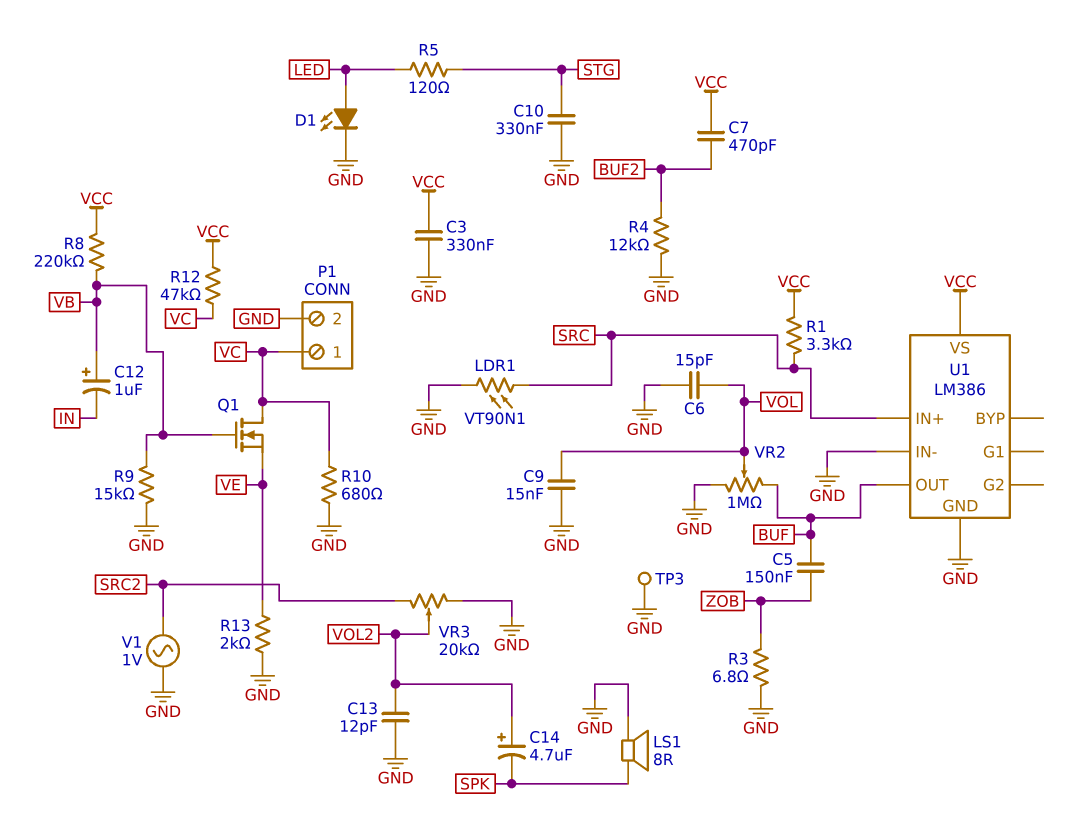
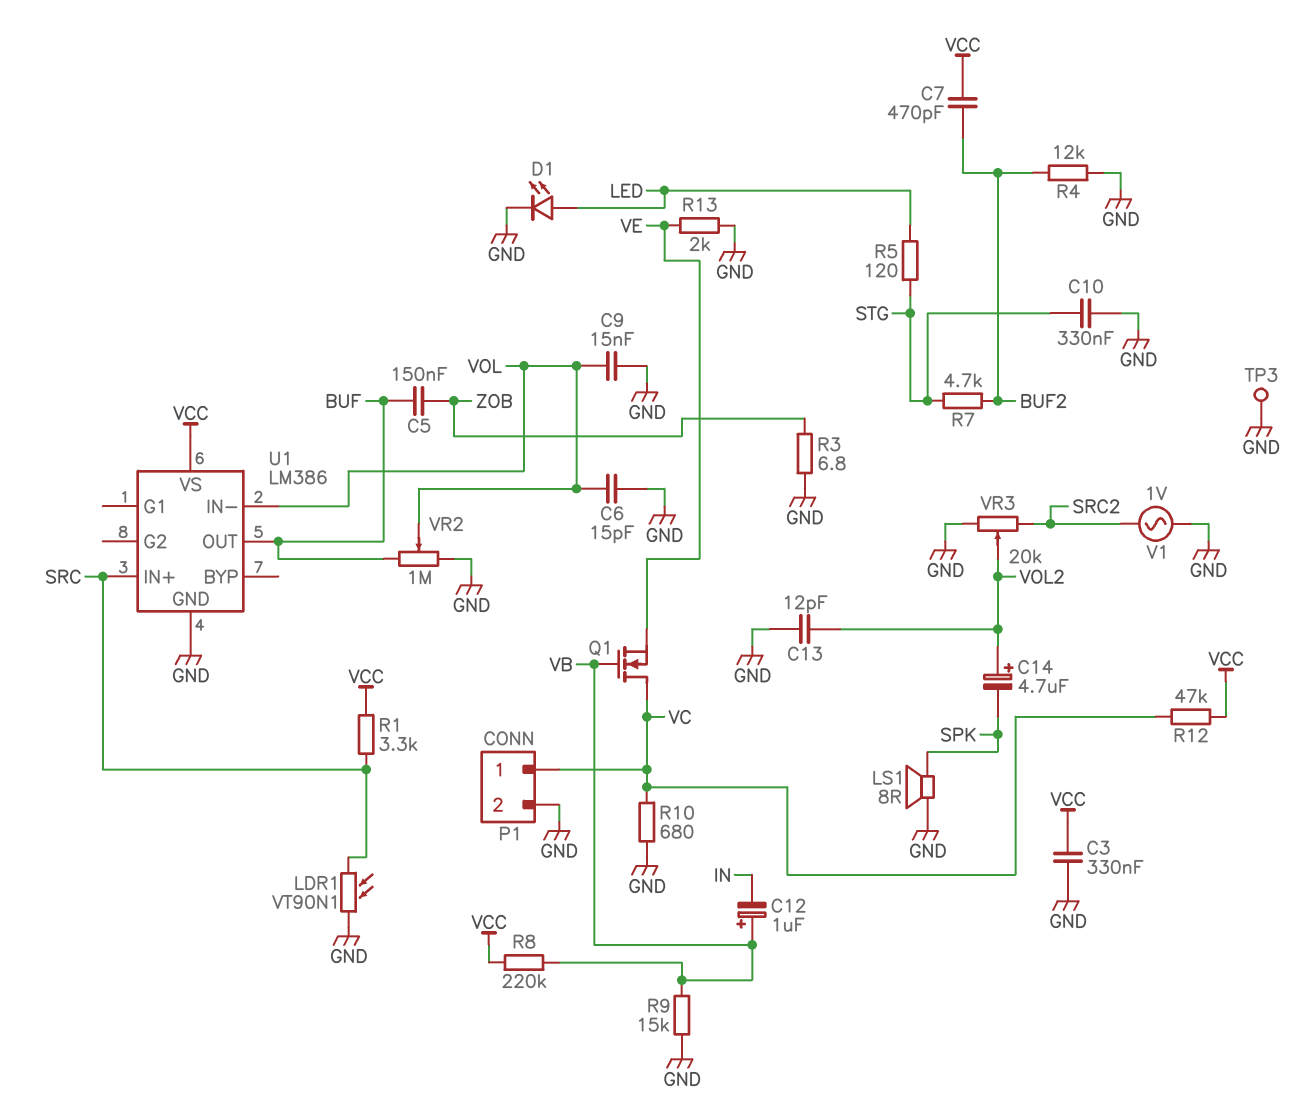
R7: none -> 4.7k (BUF2, STG)
U1 pin IN-: GND -> VOL

